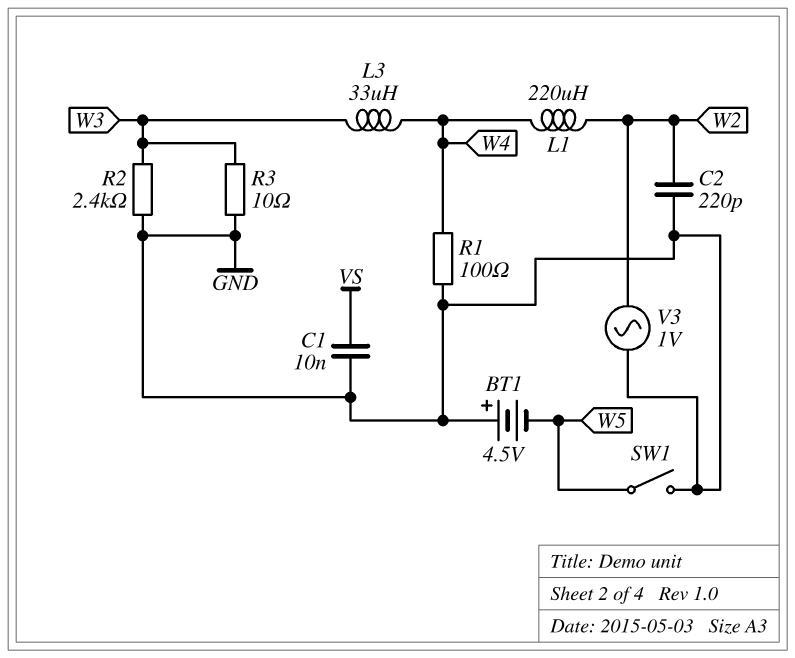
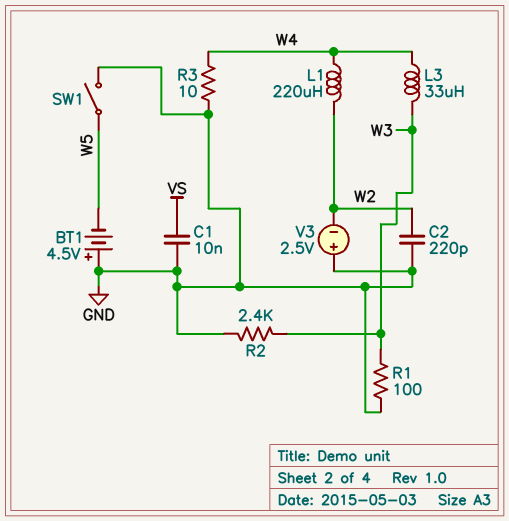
R1: 100 (GND, W4) -> 100 (GND, W3)
R3: 10 (GND, W3) -> 10 (GND, W4)
V3: AC 1V (GND, W2) -> 2.5V (plus GND, minus W2)

